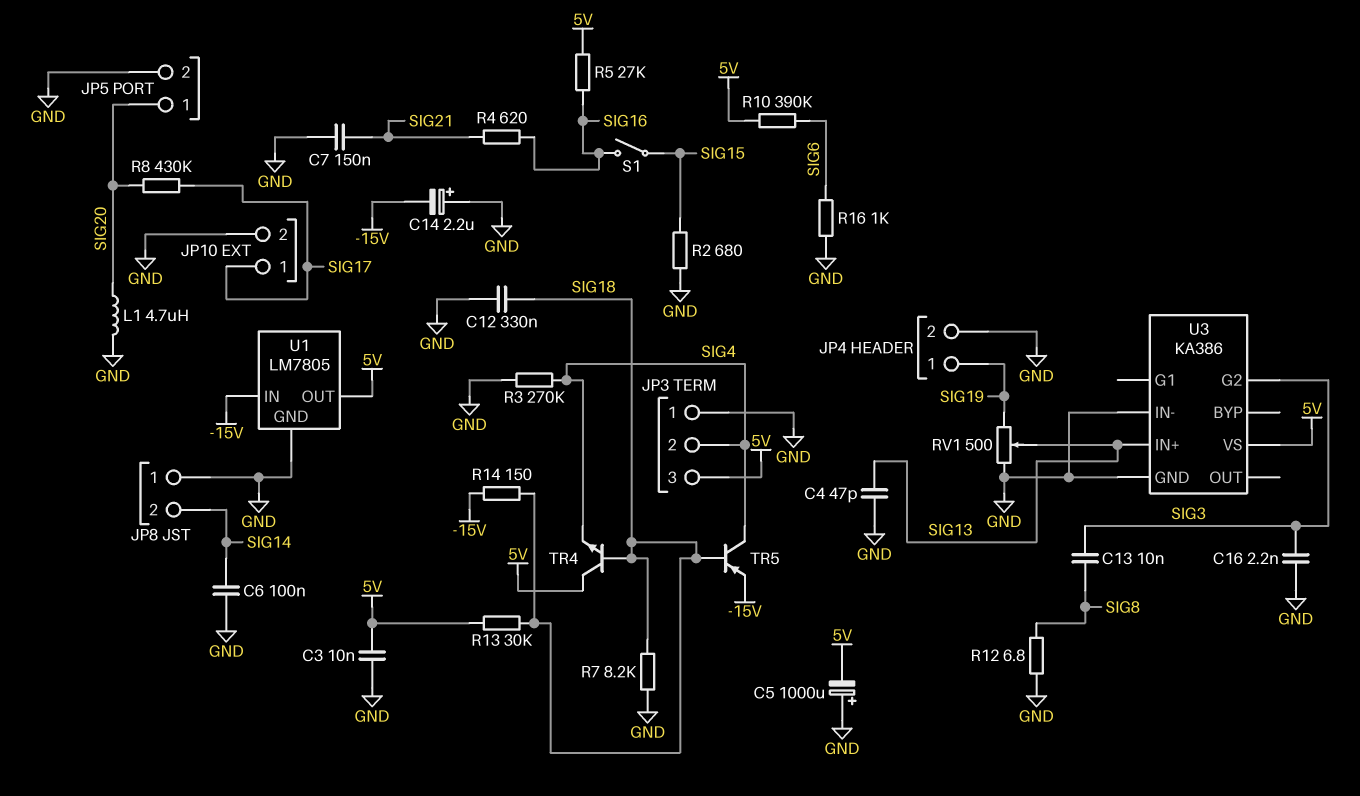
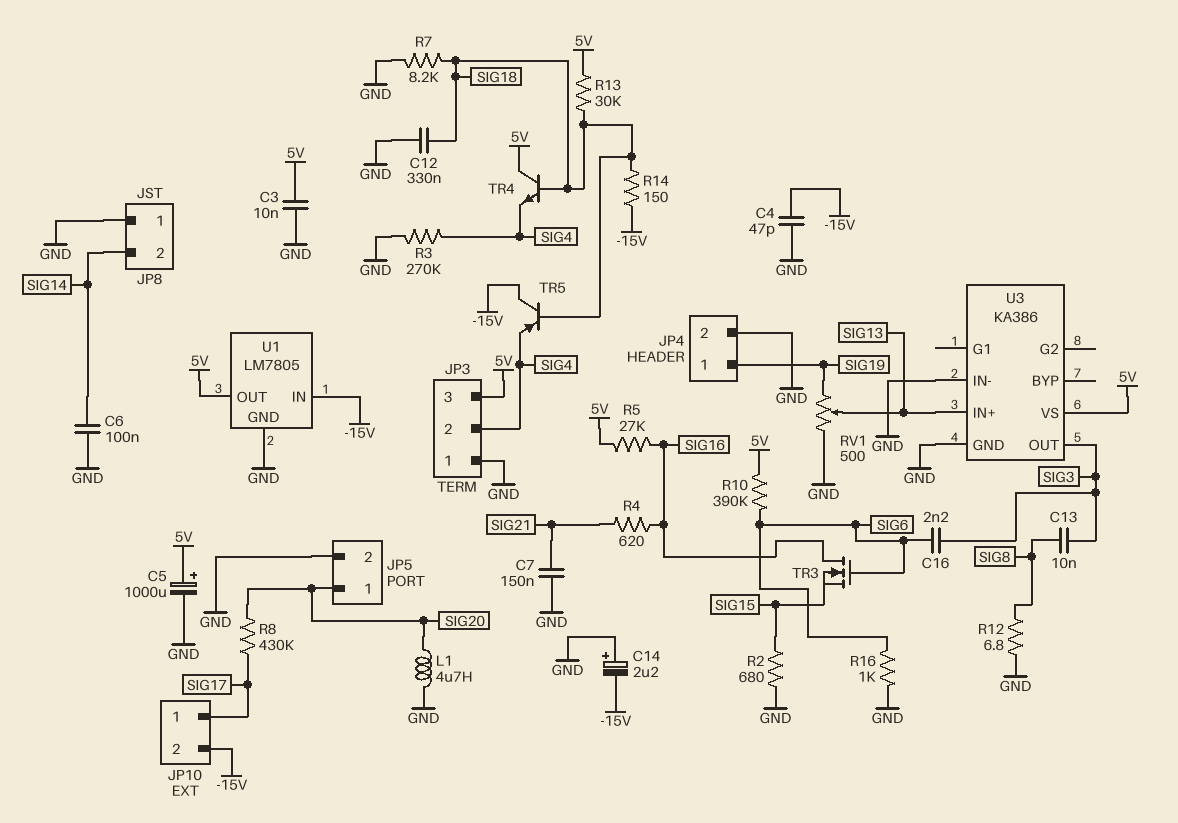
C4: 47pF (GND, SIG13) -> 47pF (-15V, GND)
C5: 1000uF (plus GND, minus 5V) -> 1000uF (plus 5V, minus GND)
C16: 2.2nF (GND, SIG3) -> 2.2nF (SIG3, SIG6)
JP10 pin 2: GND -> -15V
S1: switch (SIG15, SIG16) -> none
TR3: none -> NMOS (G SIG6, D SIG16, S SIG15)
TR5: PNP (B SIG18, C SIG4, E -15V) -> PNP (B SIG18, C -15V, E SIG4)
U3 pin G2: SIG3 -> none
U3 pin OUT: none -> SIG3

